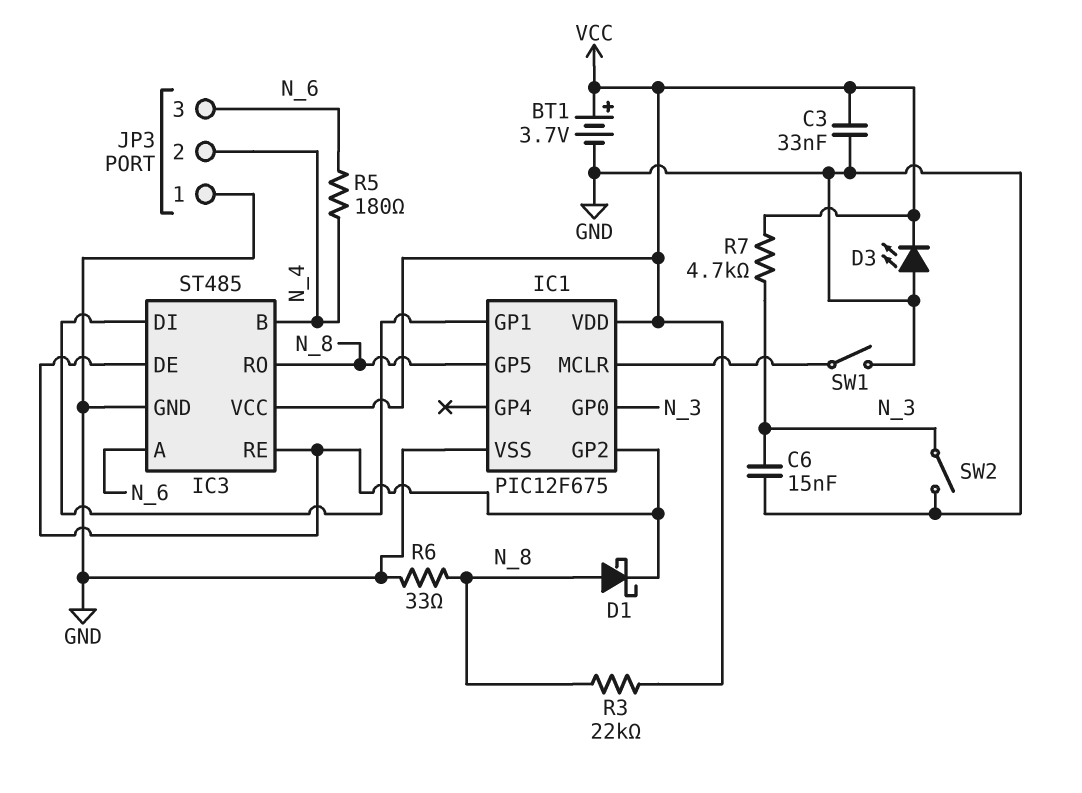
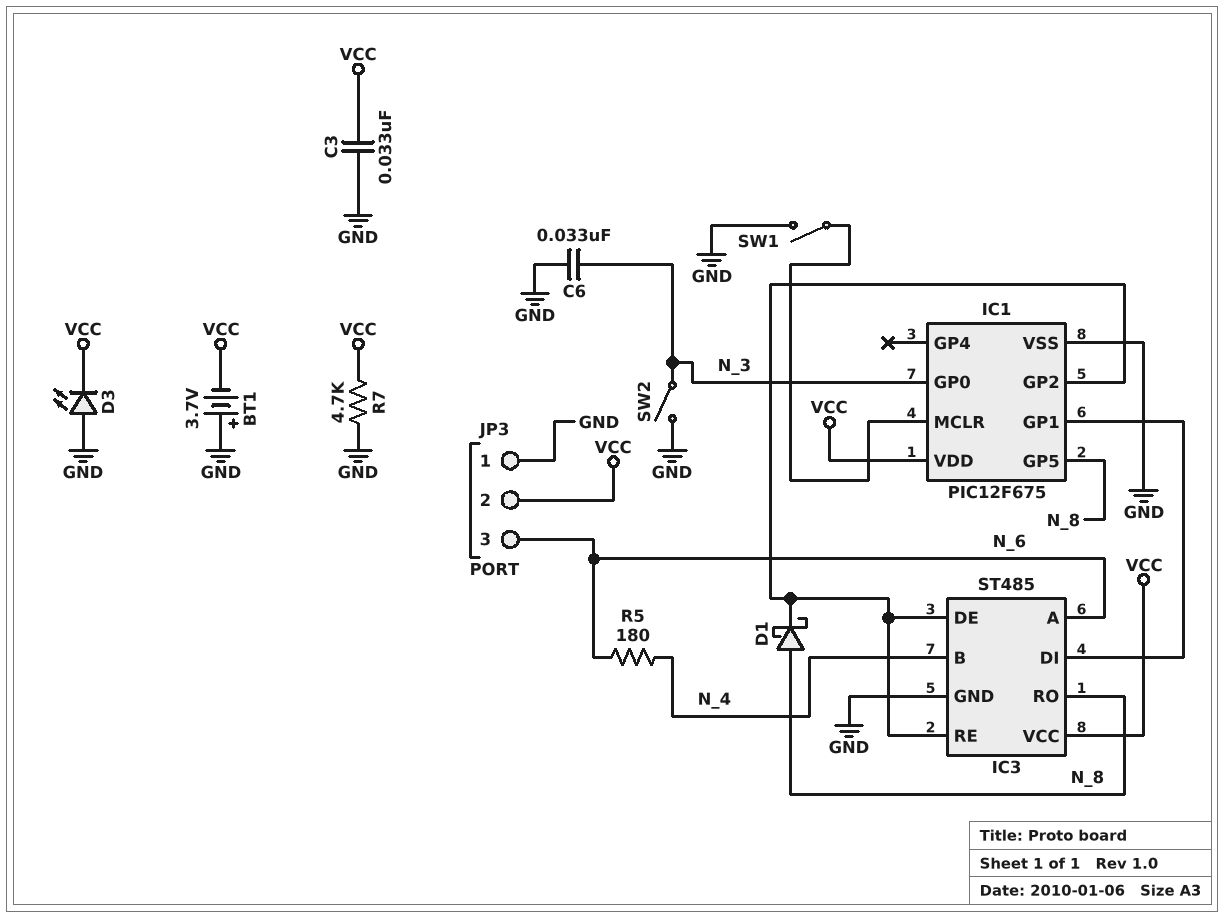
BT1: 3.7V (plus VCC, minus GND) -> 3.7V (plus GND, minus VCC)
C6: 15nF (GND, N_3) -> 33nF (GND, N_3)
JP3 pin 2: N_4 -> VCC
R3: 22k (N_8, VCC) -> none
R6: 33 (GND, N_8) -> none
R7: 4.7k (N_3, VCC) -> 4.7k (GND, VCC)

